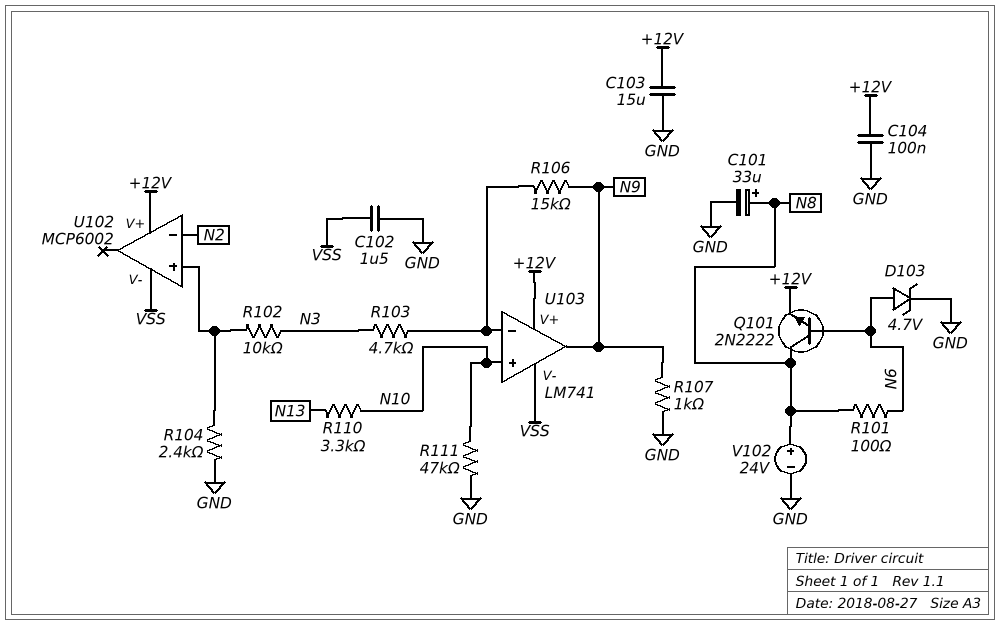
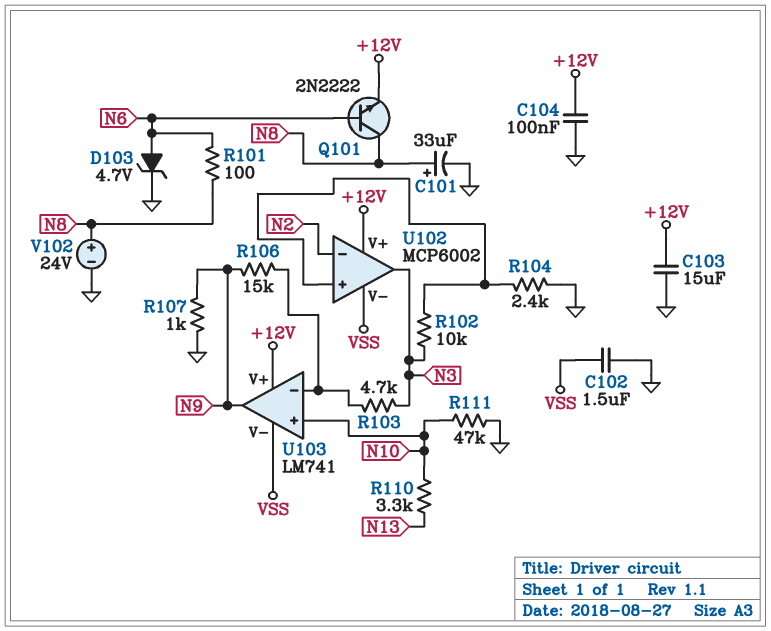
U102 pin out: none -> N3

